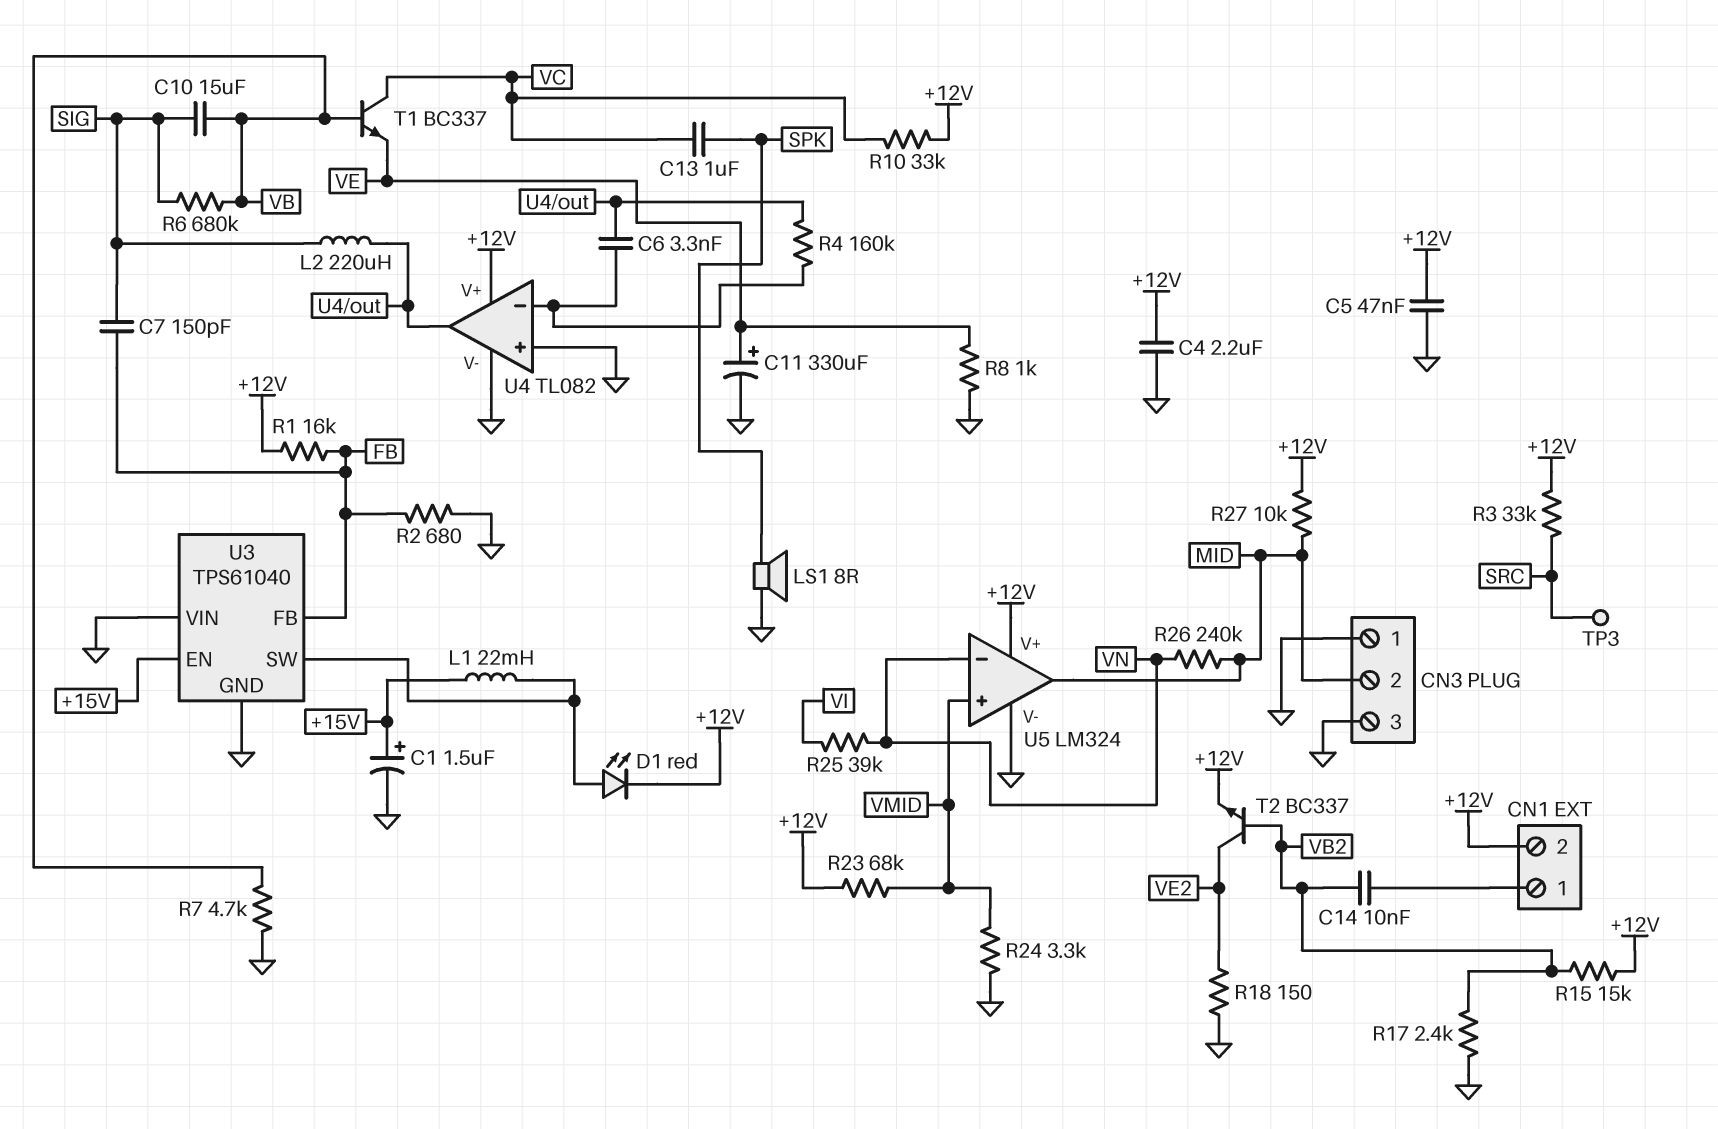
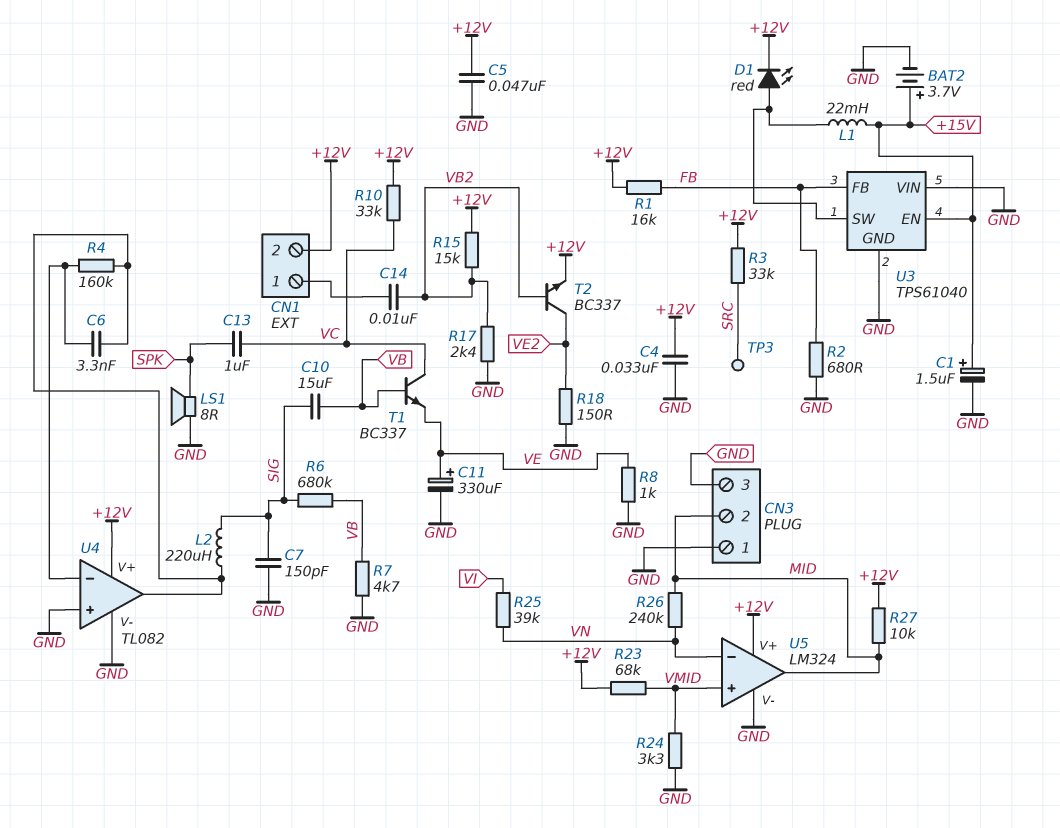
BAT2: none -> 3.7V (plus +15V, minus GND)
C4: 2.2uF (+12V, GND) -> 33nF (+12V, GND)
C7: 150pF (FB, SIG) -> 150pF (GND, SIG)

